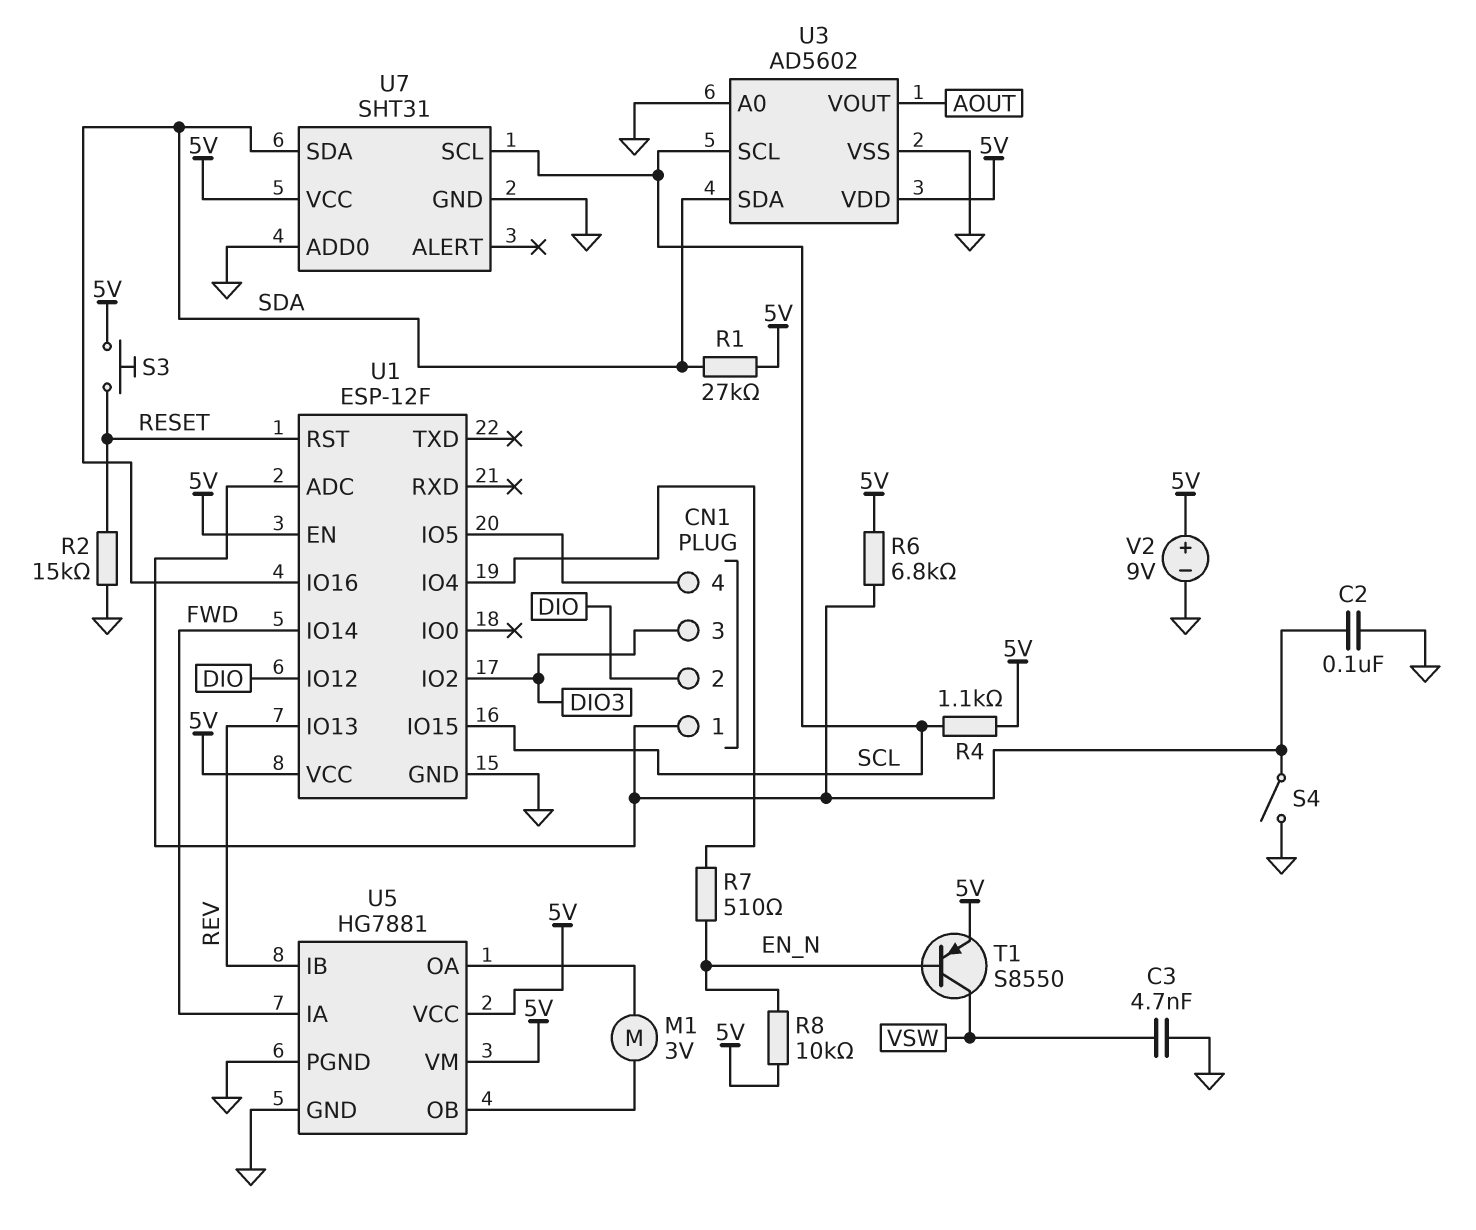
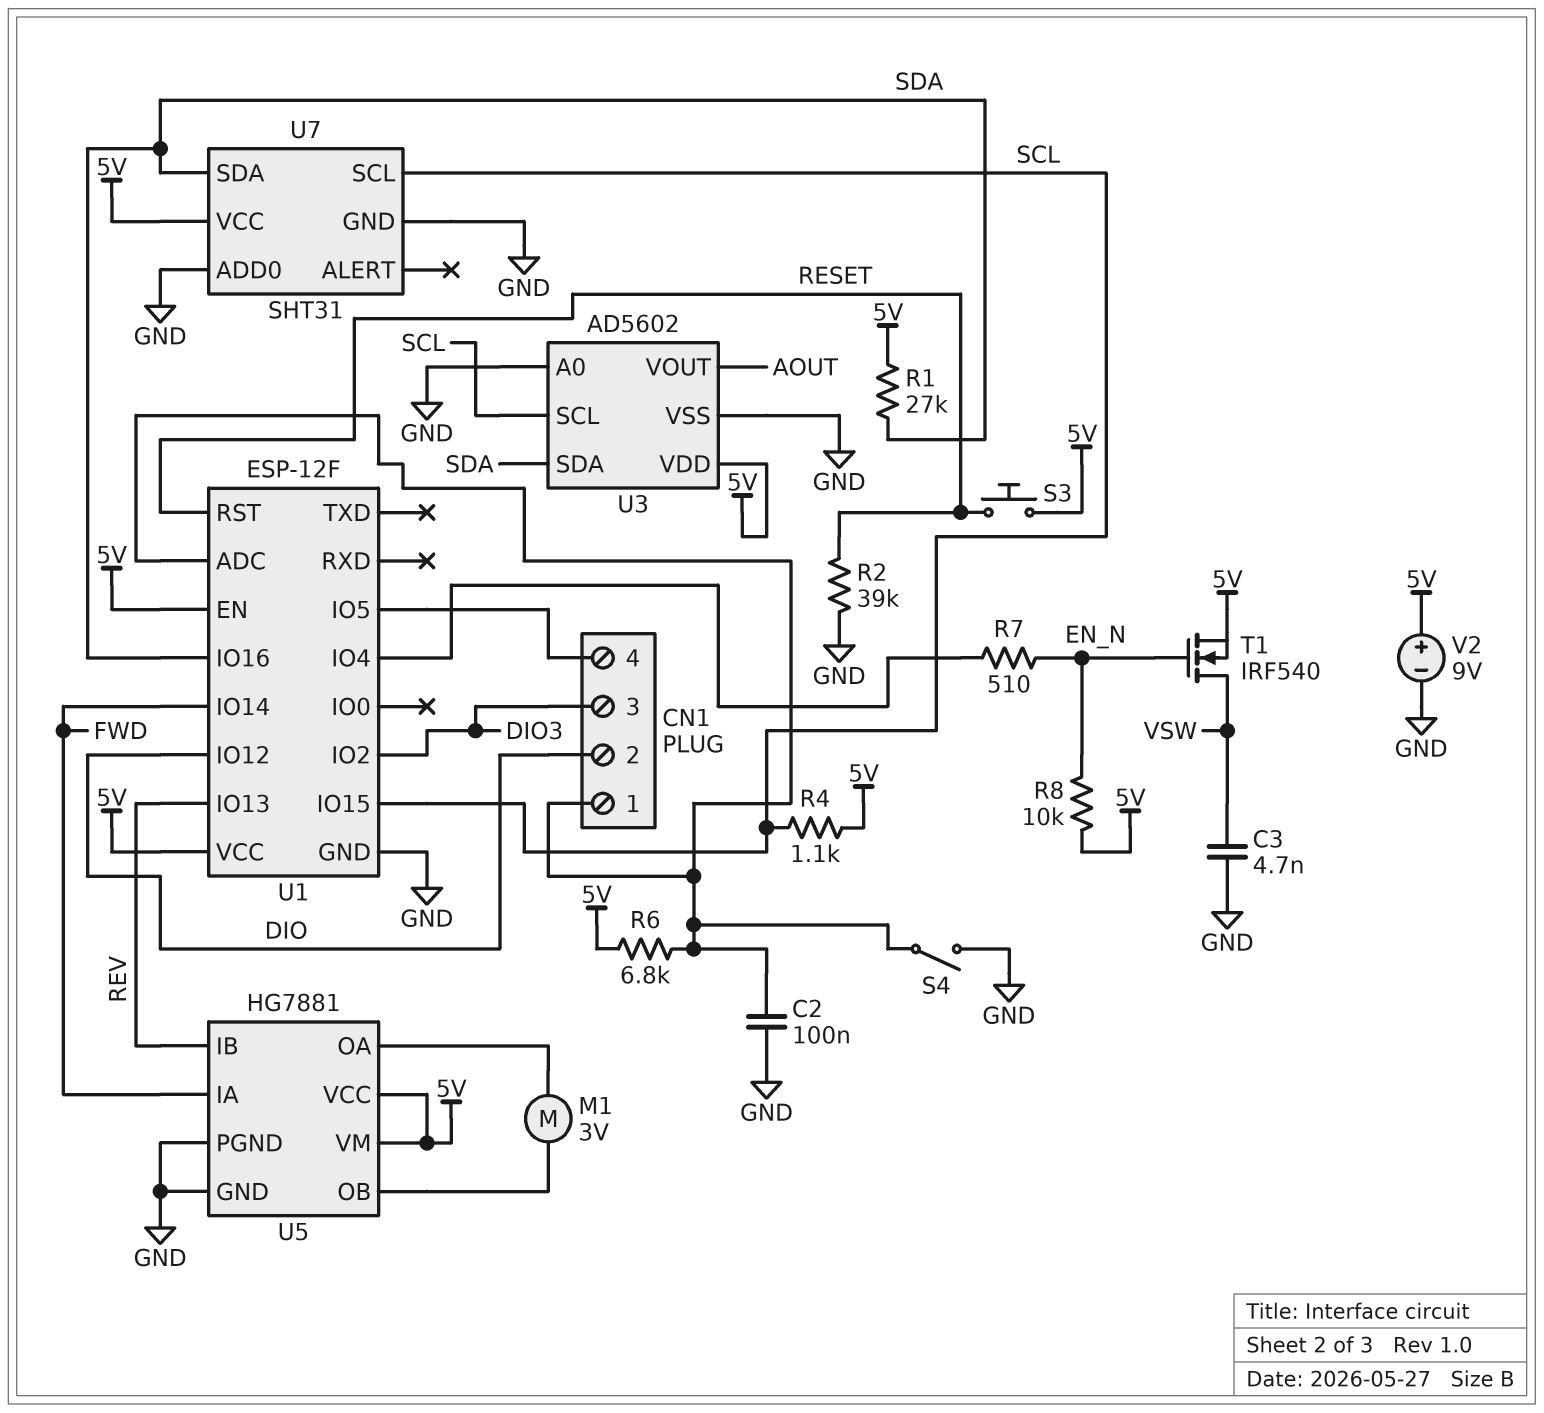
R2: 15k (GND, RESET) -> 39k (GND, RESET)
T1: PNP S8550 (B EN_N, C VSW, E 5V) -> NMOS IRF540 (G EN_N, D VSW, S 5V)

